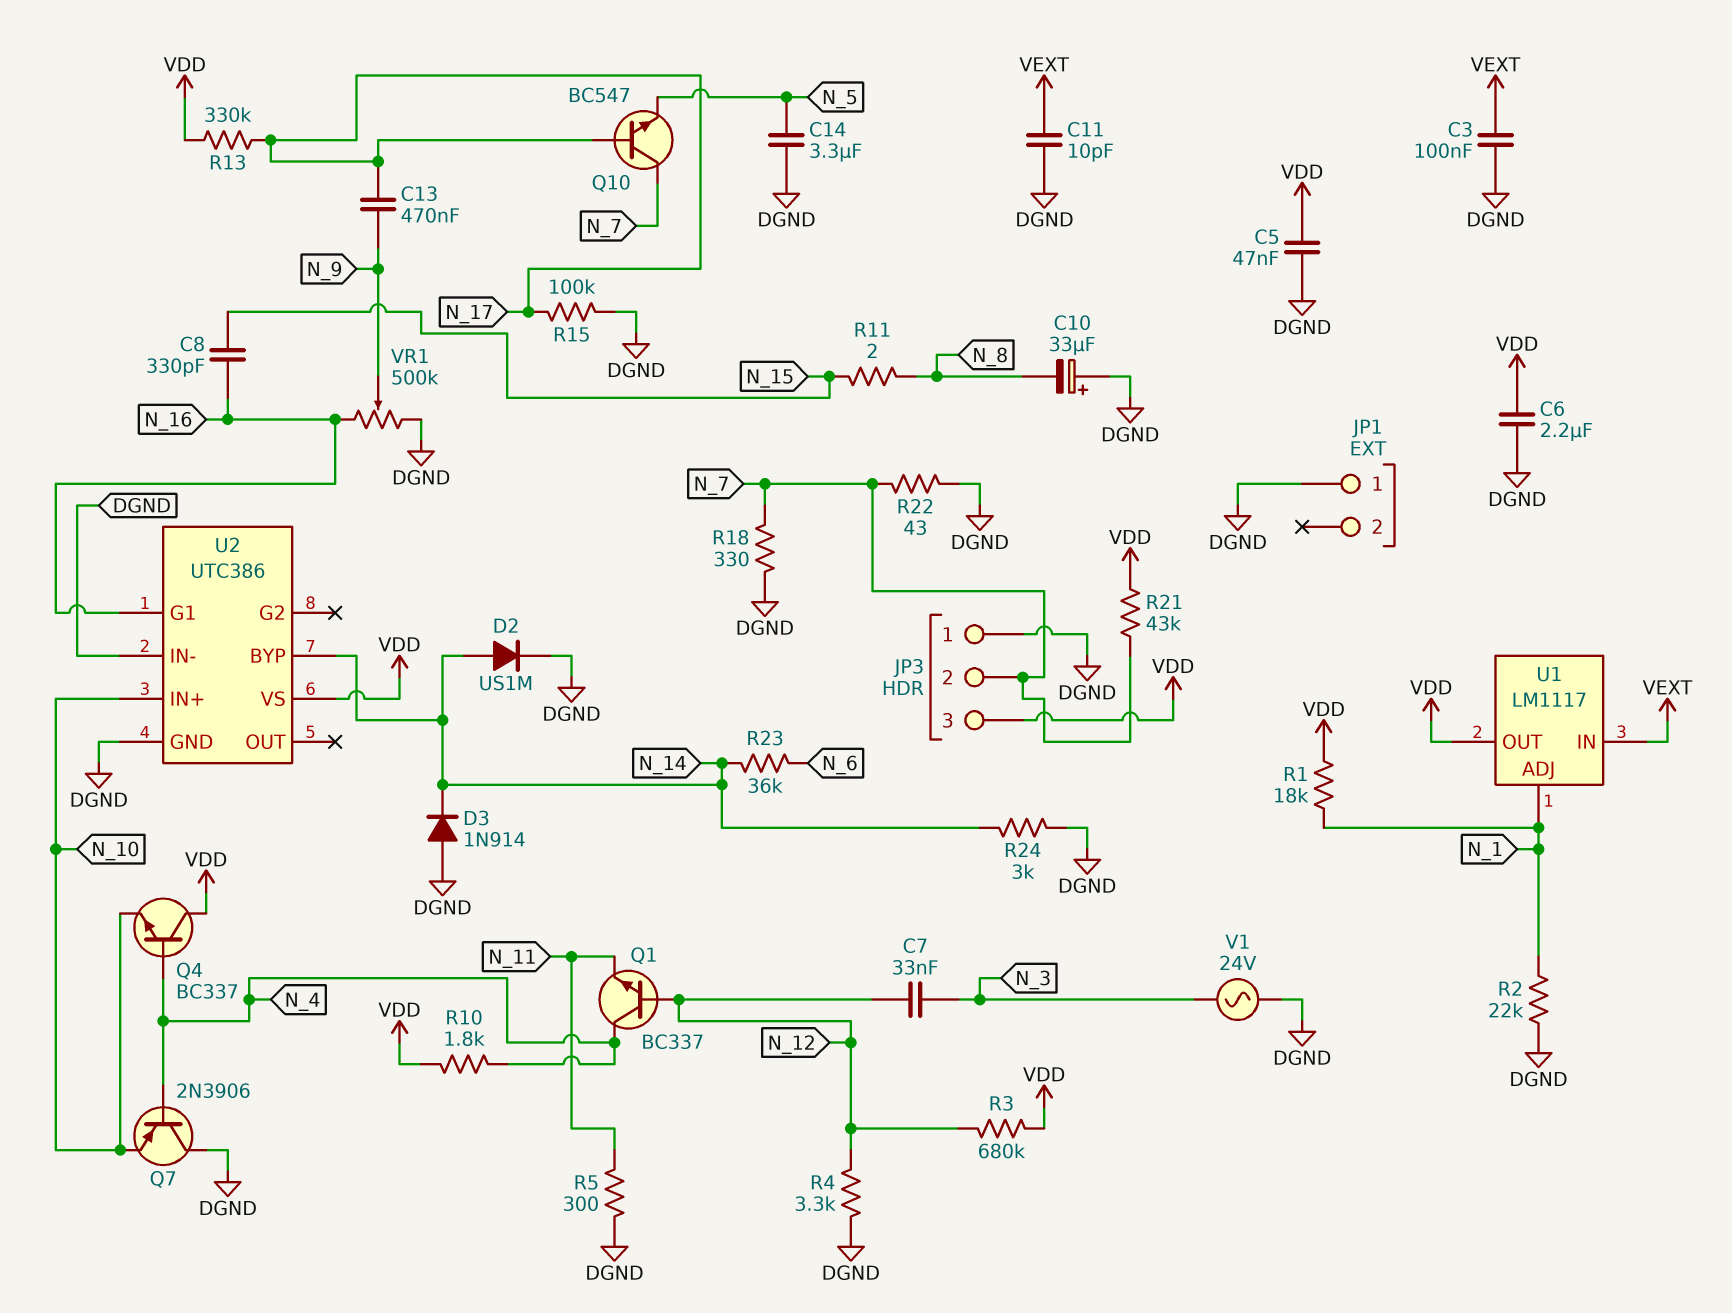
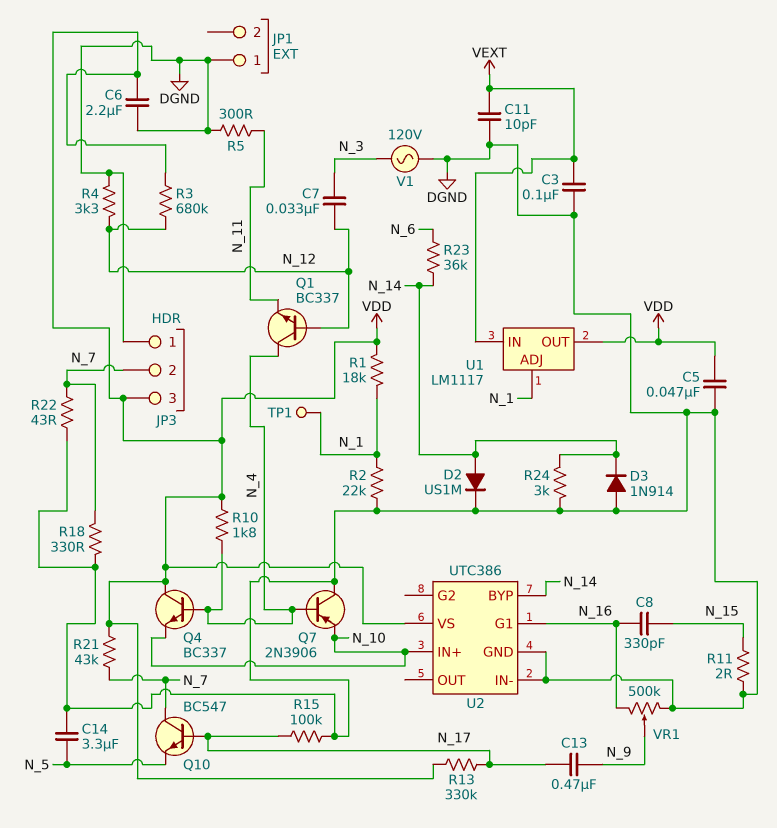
C10: 33uF (plus DGND, minus N_8) -> none
R11: 2 (N_8, N_15) -> 2 (DGND, N_15)
TP1: none -> test point (N_1)
V1: AC 24V (DGND, N_3) -> AC 120V (DGND, N_3)

